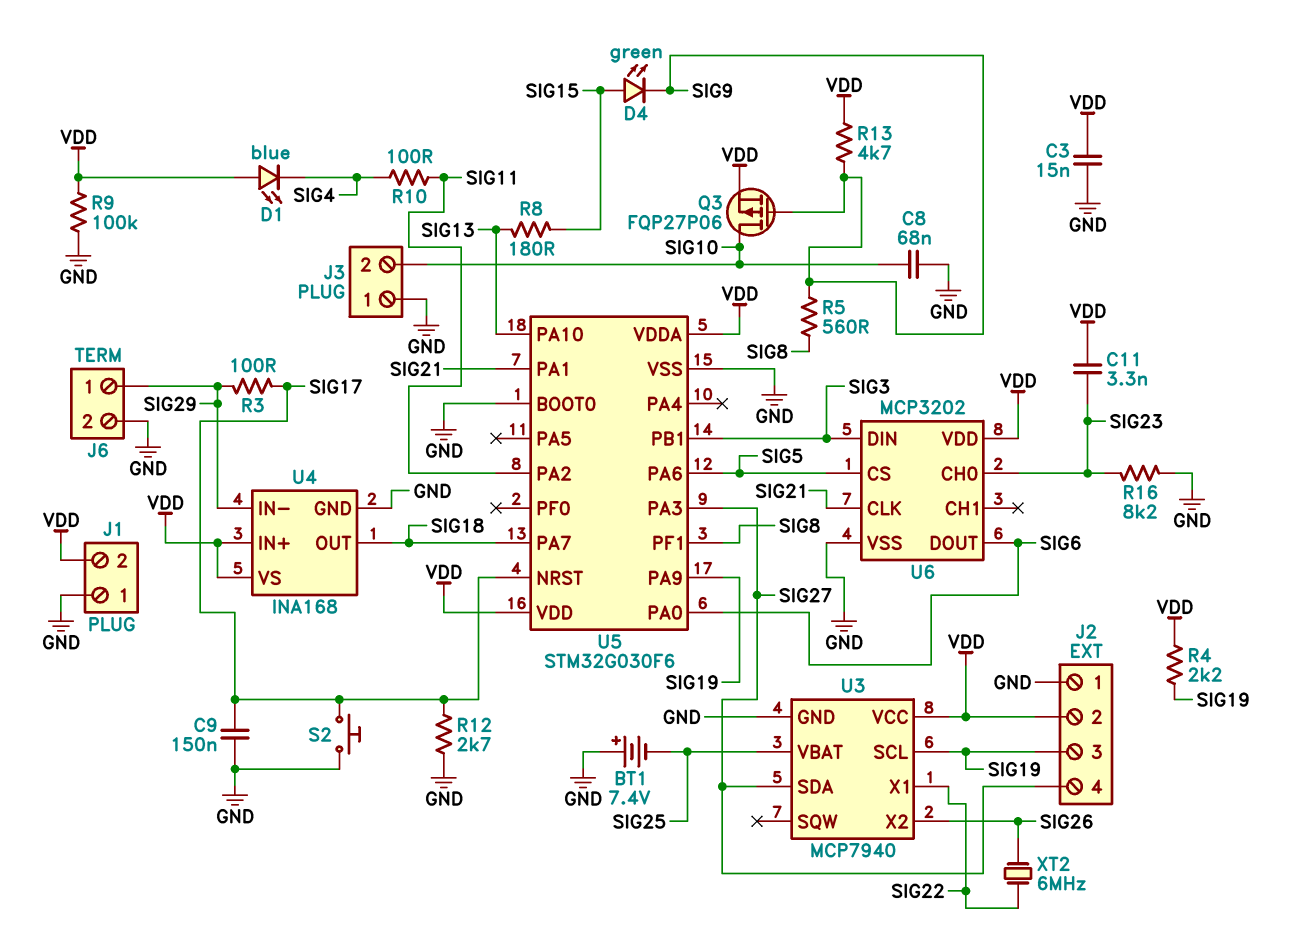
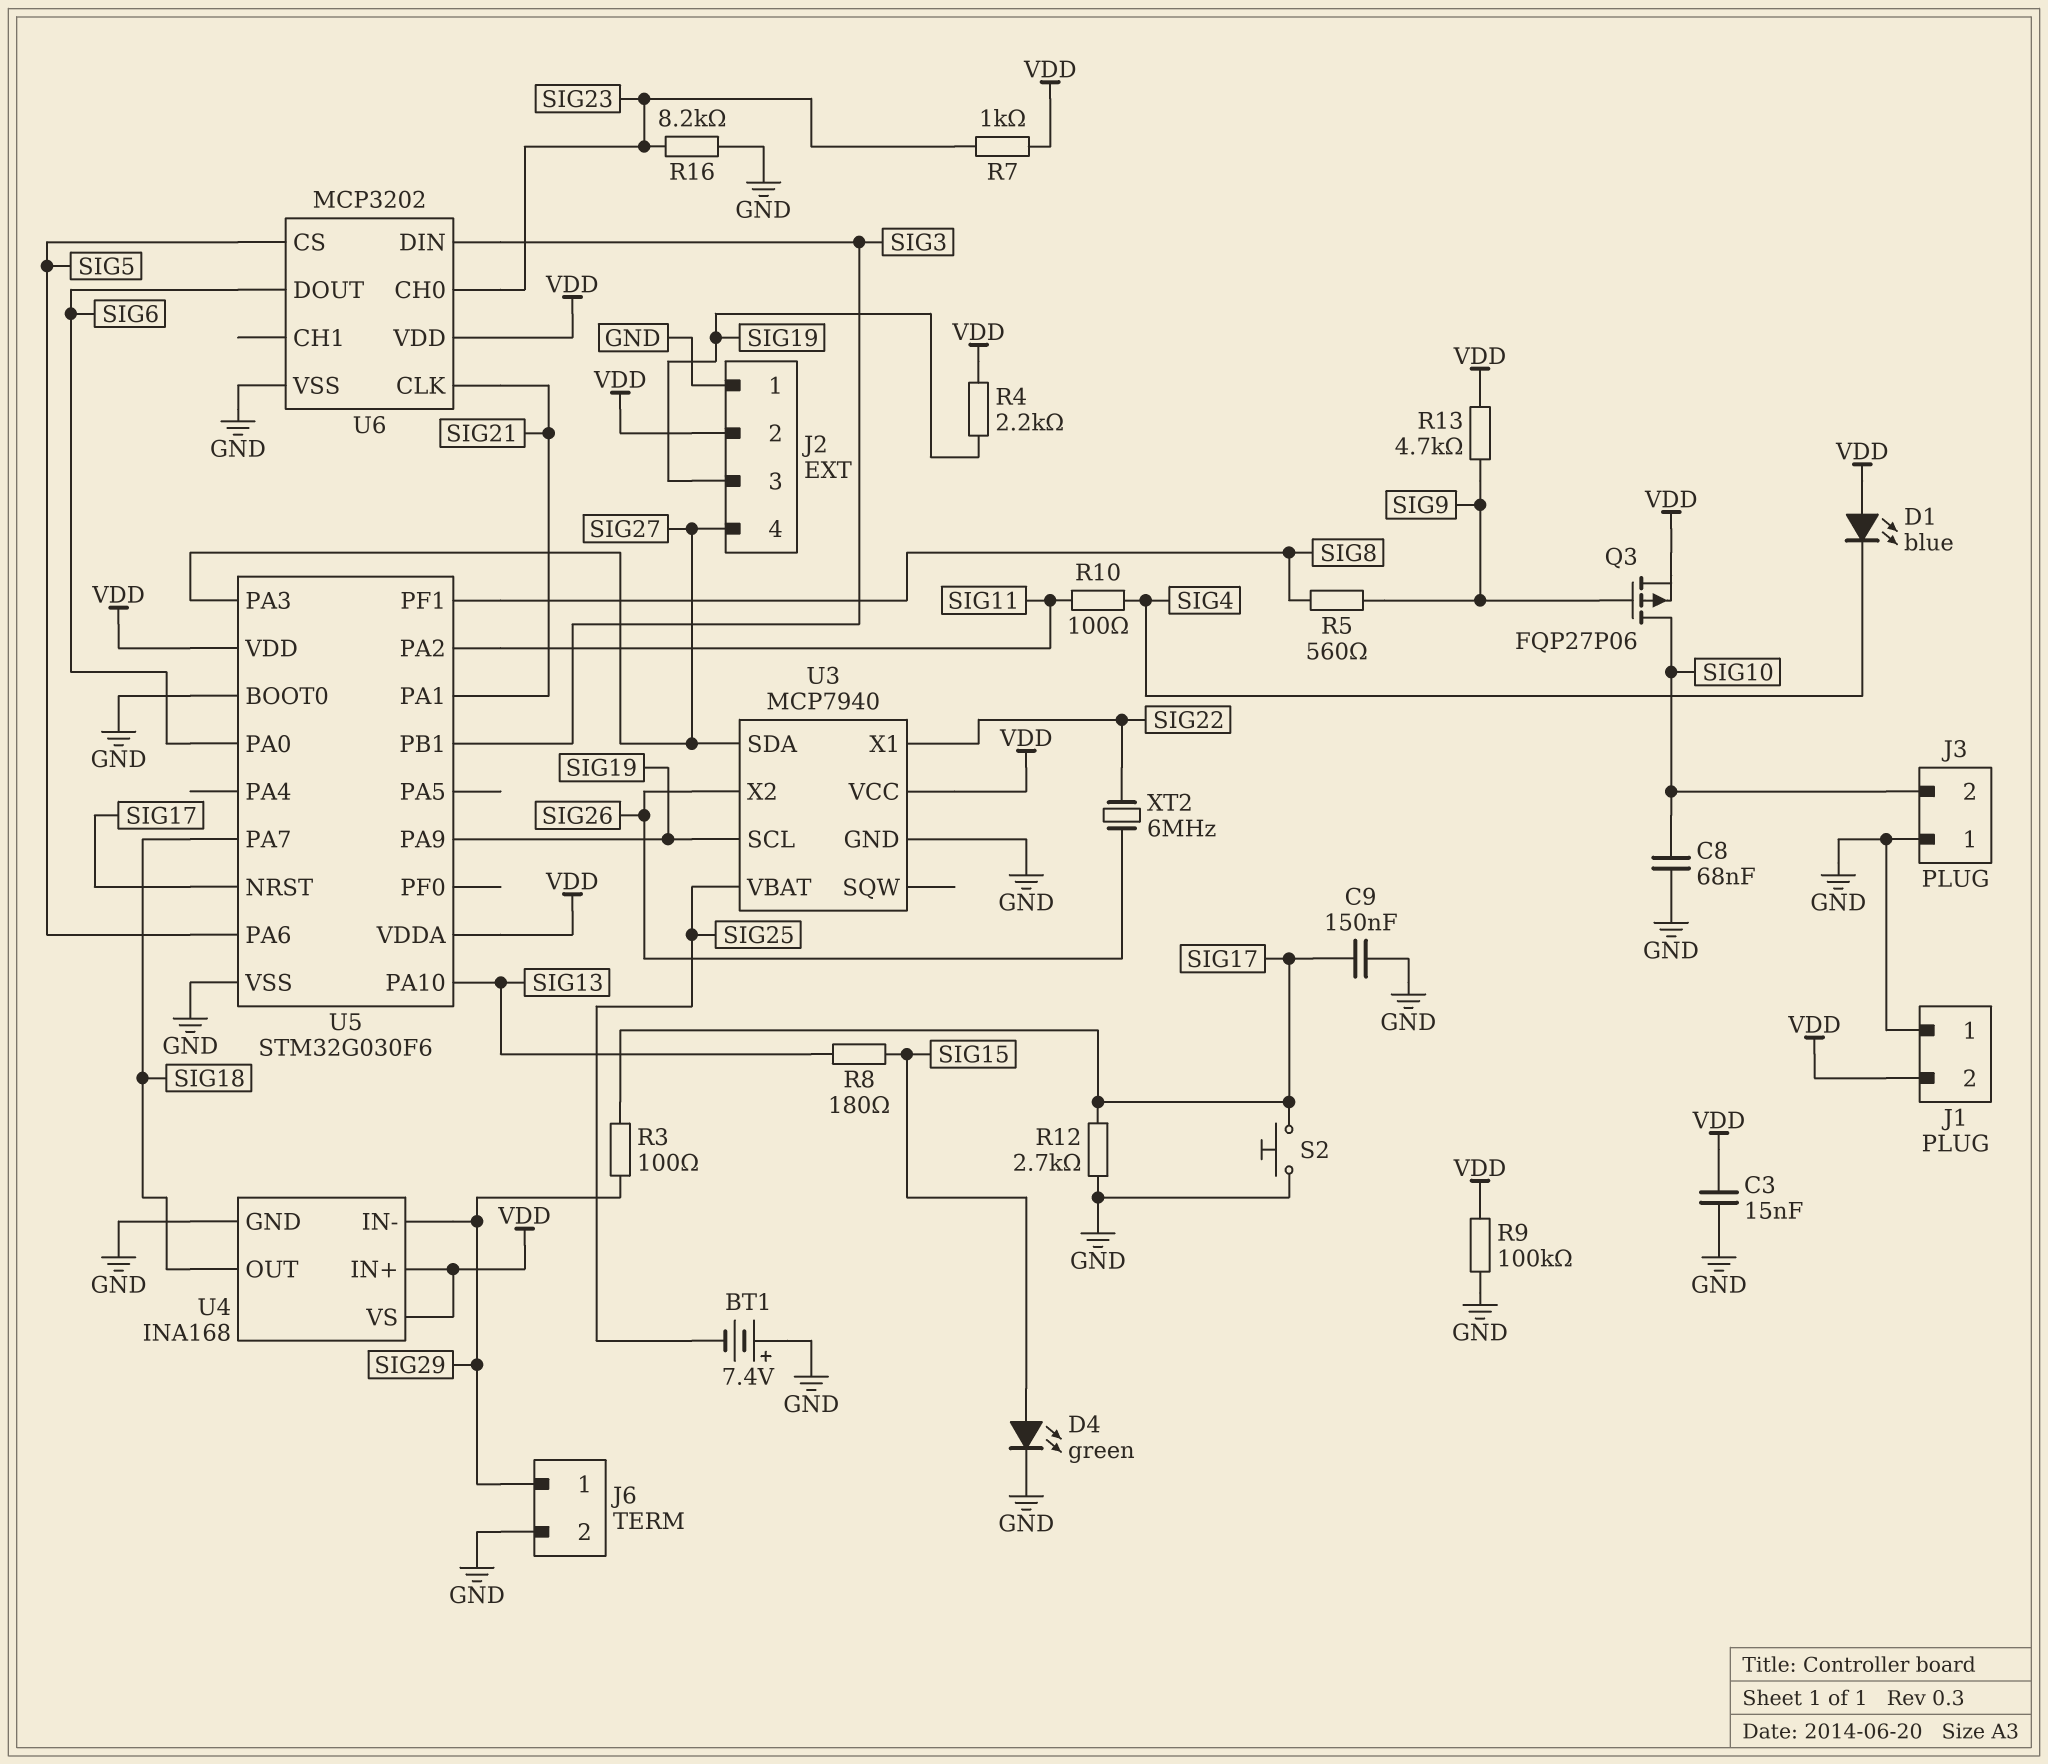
C11: 3.3nF (SIG23, VDD) -> none
D4: LED green (A SIG15, K SIG9) -> LED green (A SIG15, K GND)
R7: none -> 1k (SIG23, VDD)

